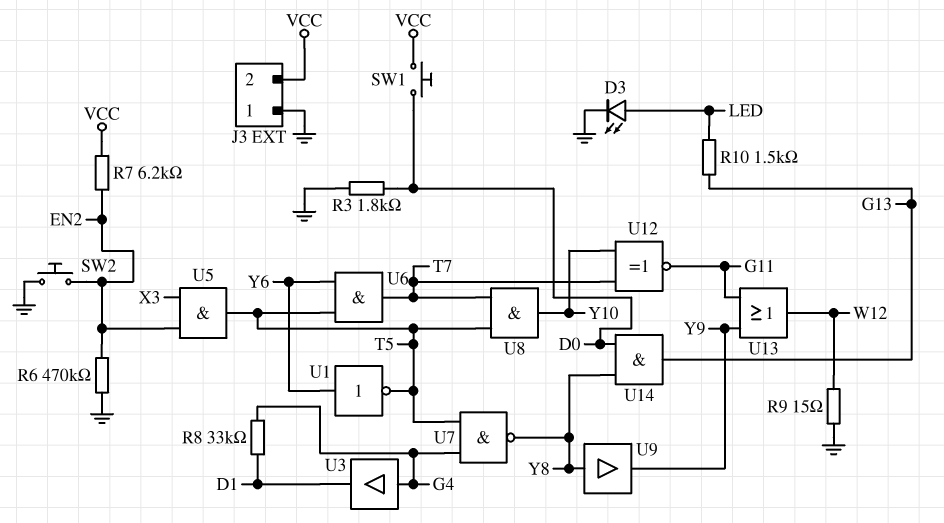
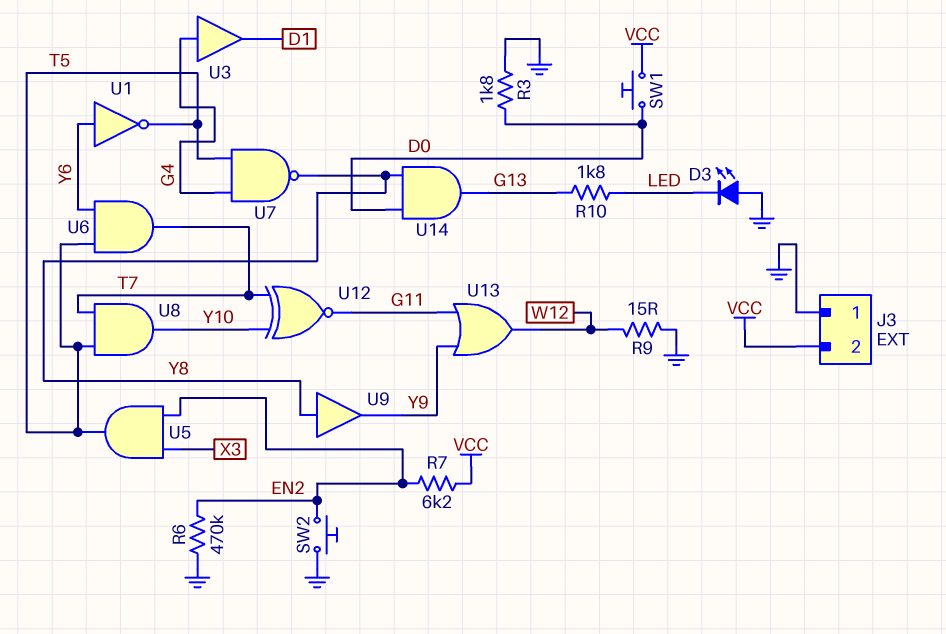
D3: LED (A LED, K GND) -> LED (A GND, K LED)
R8: 33k (D1, G4) -> none
R10: 1.5k (G13, LED) -> 1.8k (G13, LED)

